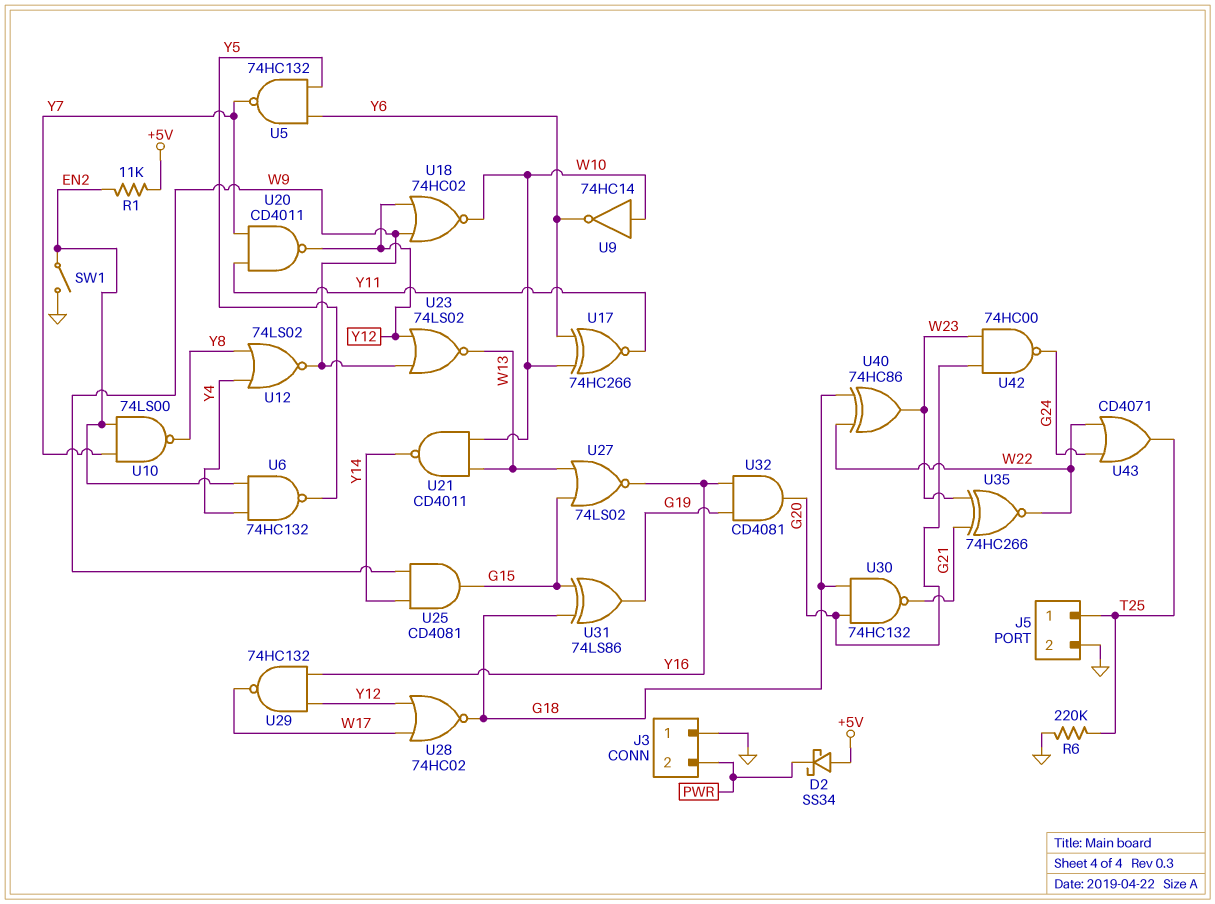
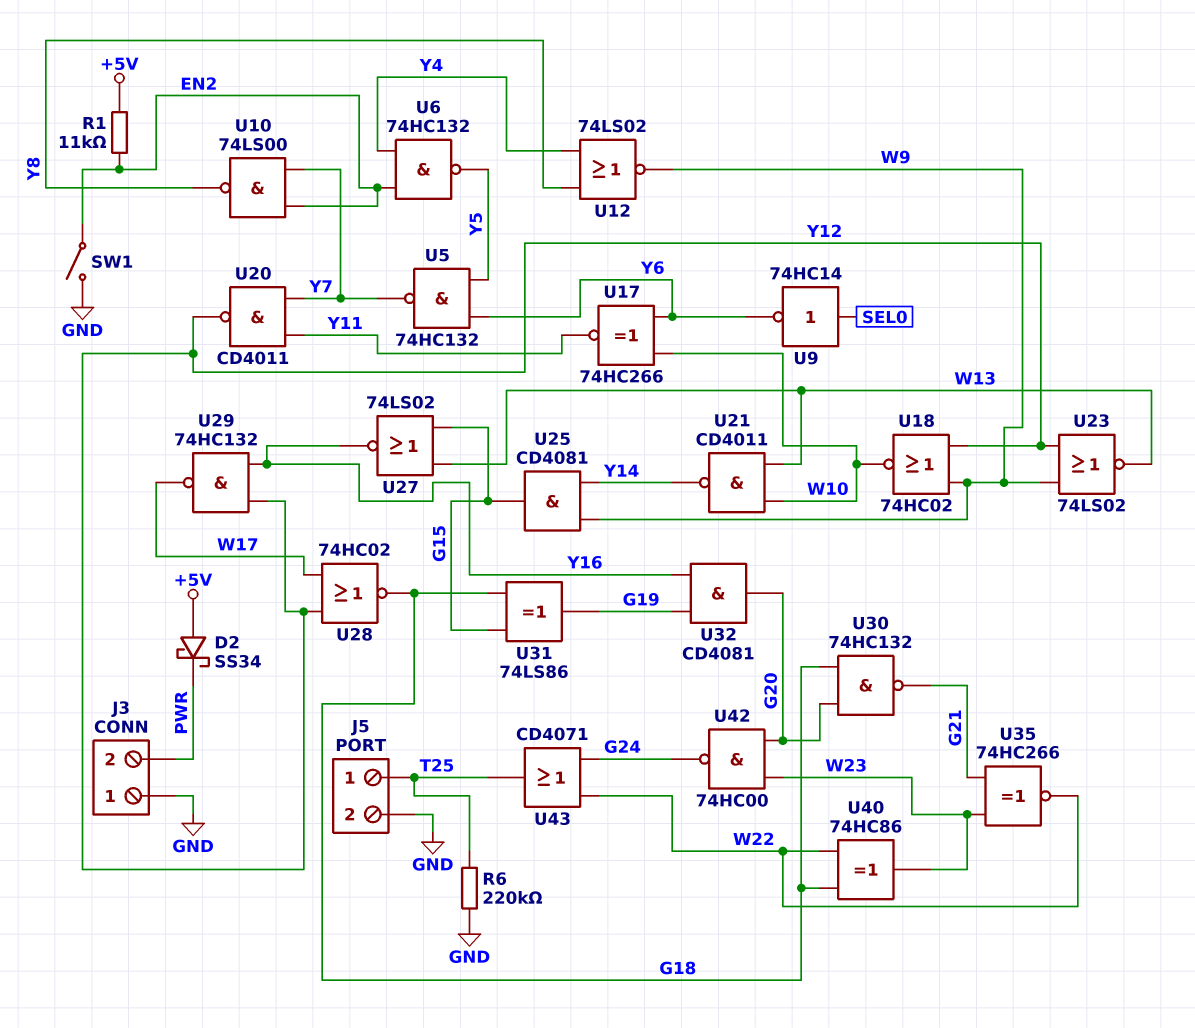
U9: NOT 74HC14 (in W10, out Y6) -> NOT 74HC14 (in SEL0, out Y6)

